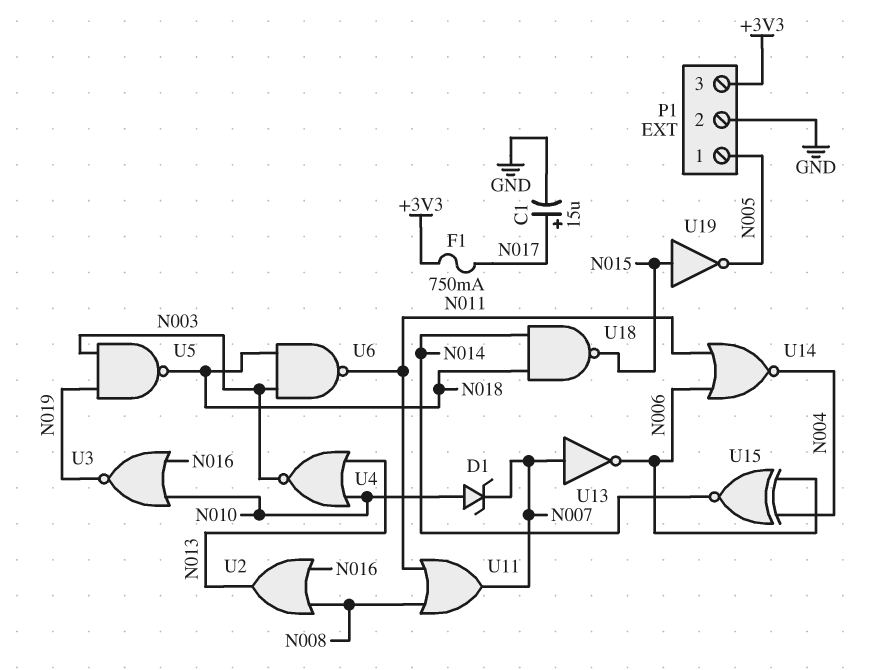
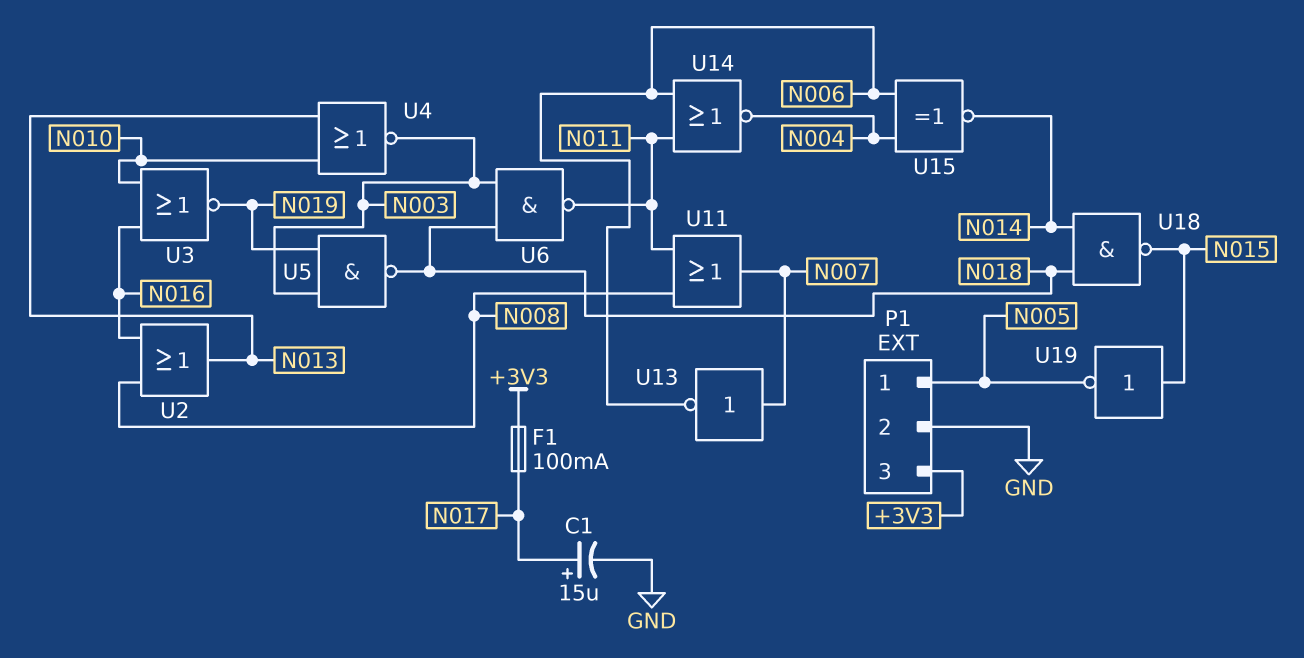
D1: zener (A N010, K N007) -> none
F1: 750mA (+3V3, N017) -> 100mA (+3V3, N017)

